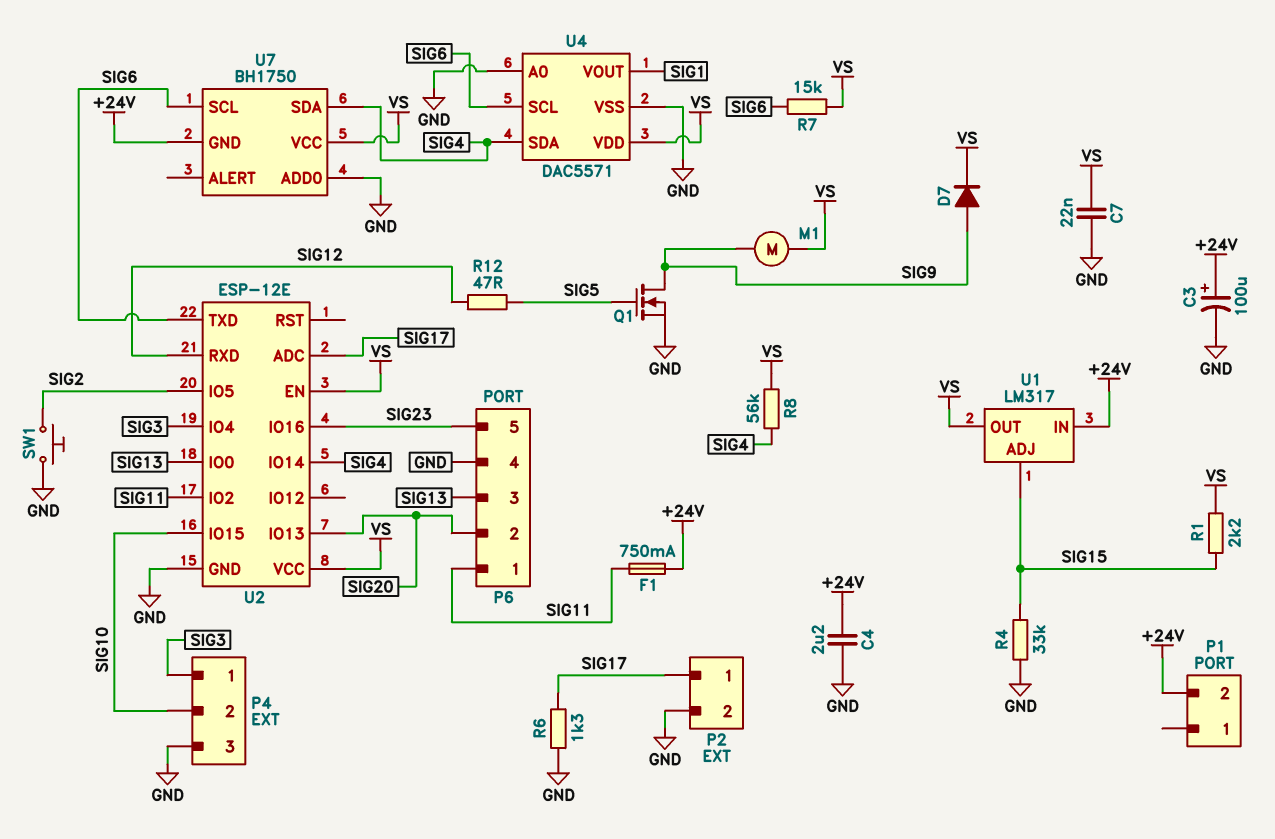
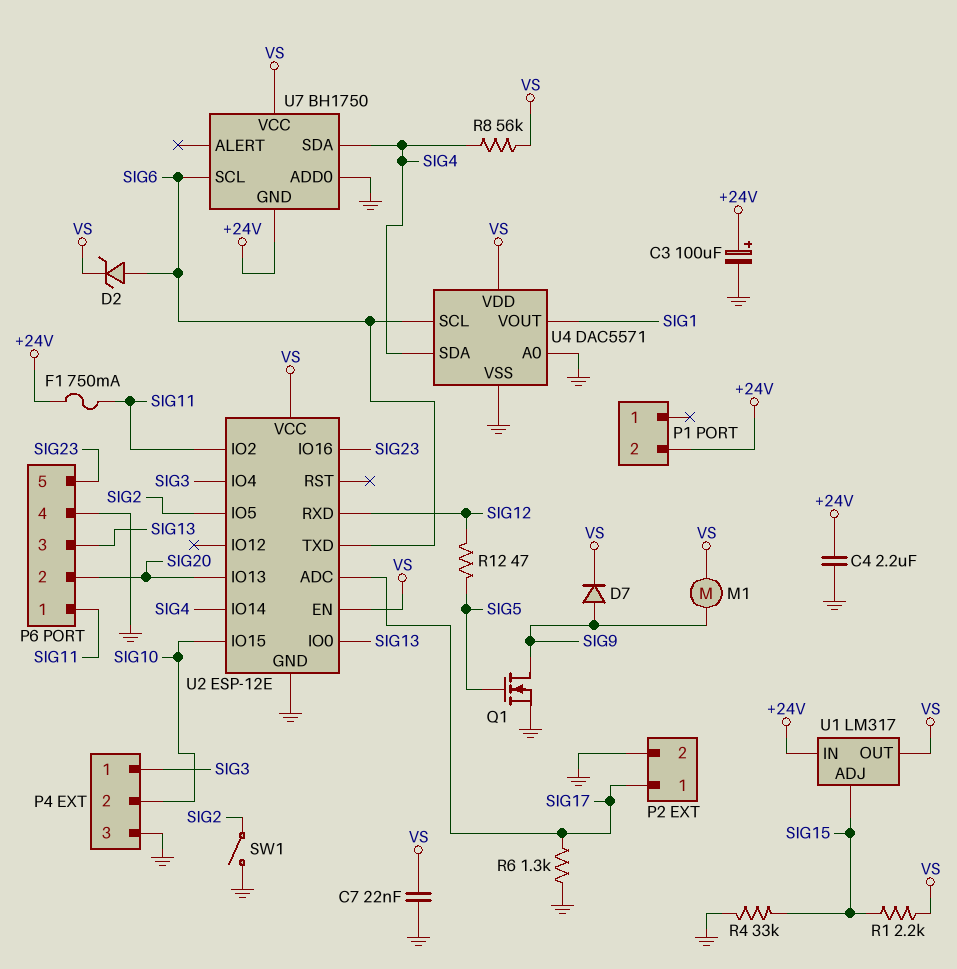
D2: none -> zener (A SIG6, K VS)
R7: 15k (SIG6, VS) -> none
SW1: button (GND, SIG2) -> switch (GND, SIG2)

